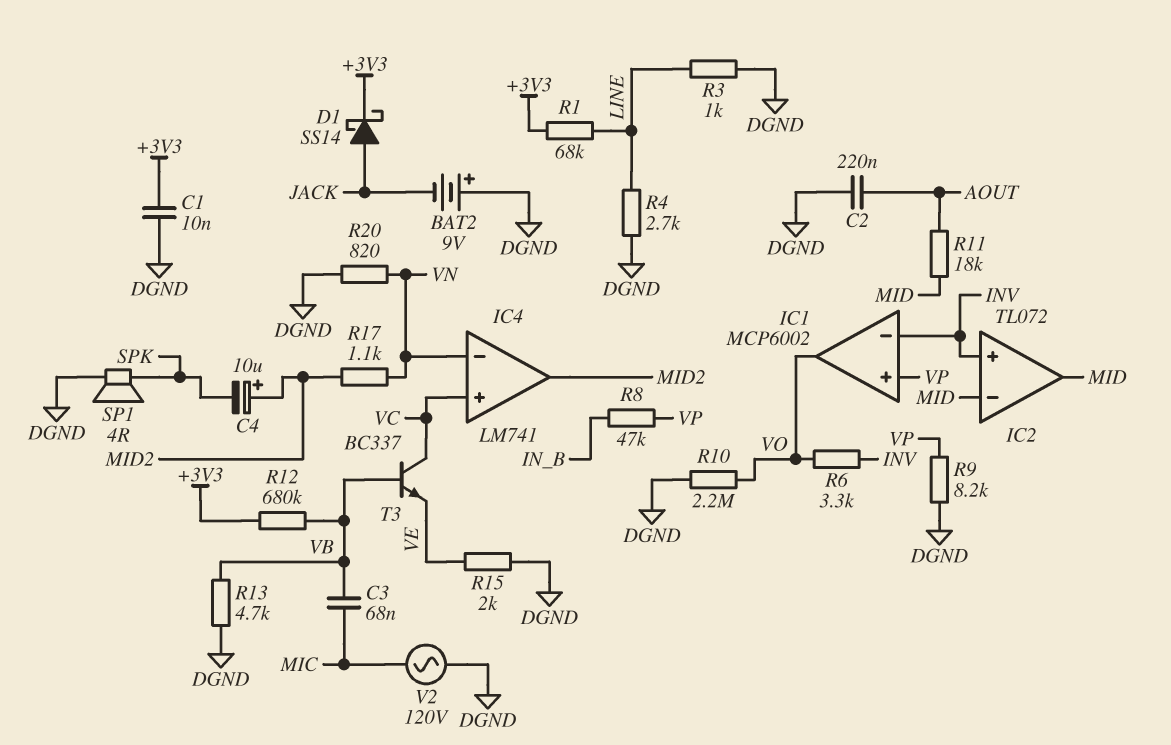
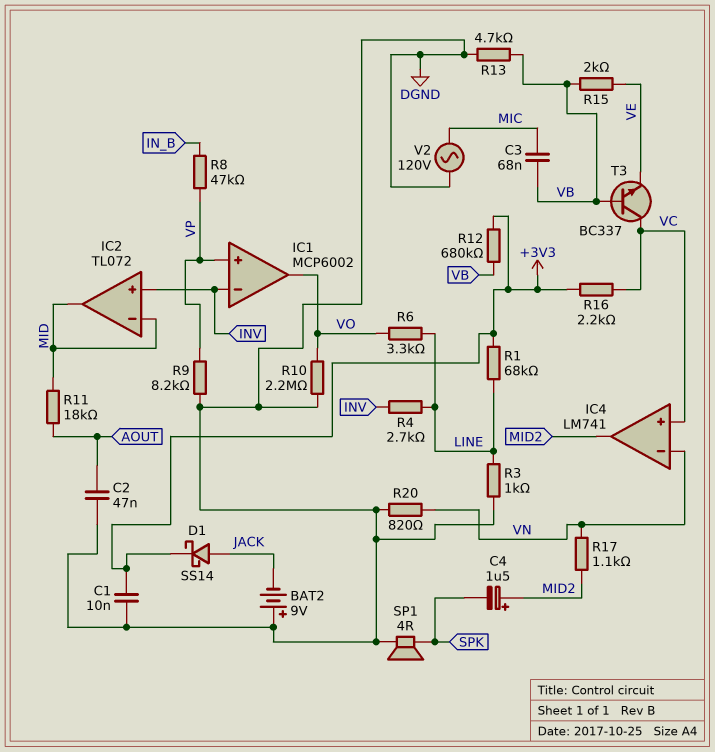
C2: 220nF (AOUT, DGND) -> 47nF (AOUT, DGND)
C4: 10uF (plus MID2, minus SPK) -> 1.5uF (plus MID2, minus SPK)
R4: 2.7k (DGND, LINE) -> 2.7k (INV, LINE)
R6: 3.3k (INV, VO) -> 3.3k (LINE, VO)
R15: 2k (DGND, VE) -> 2k (VB, VE)
R16: none -> 2.2k (+3V3, VC)

